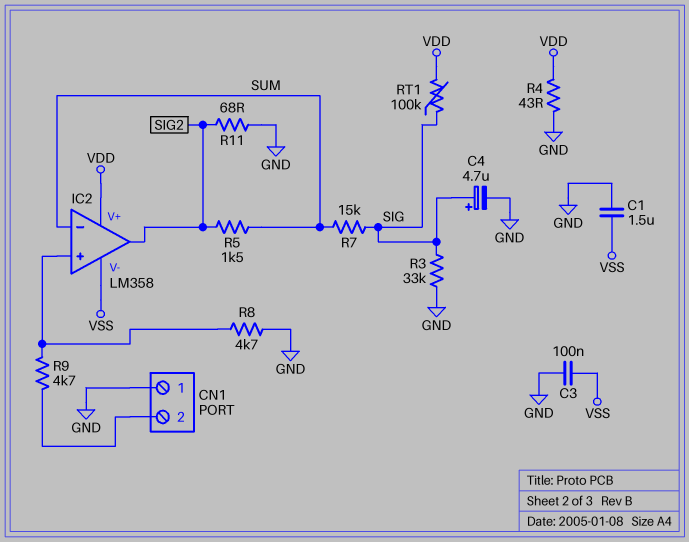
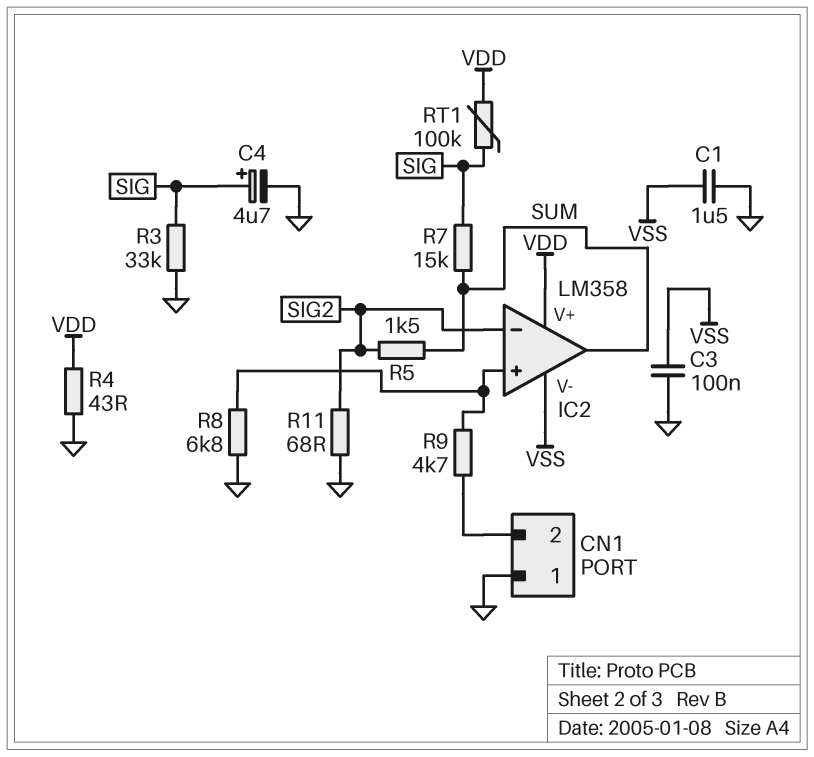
IC2 pin in-: SUM -> SIG2
IC2 pin out: SIG2 -> SUM
R8: 4.7k (GND, IC2/in+) -> 6.8k (GND, IC2/in+)

